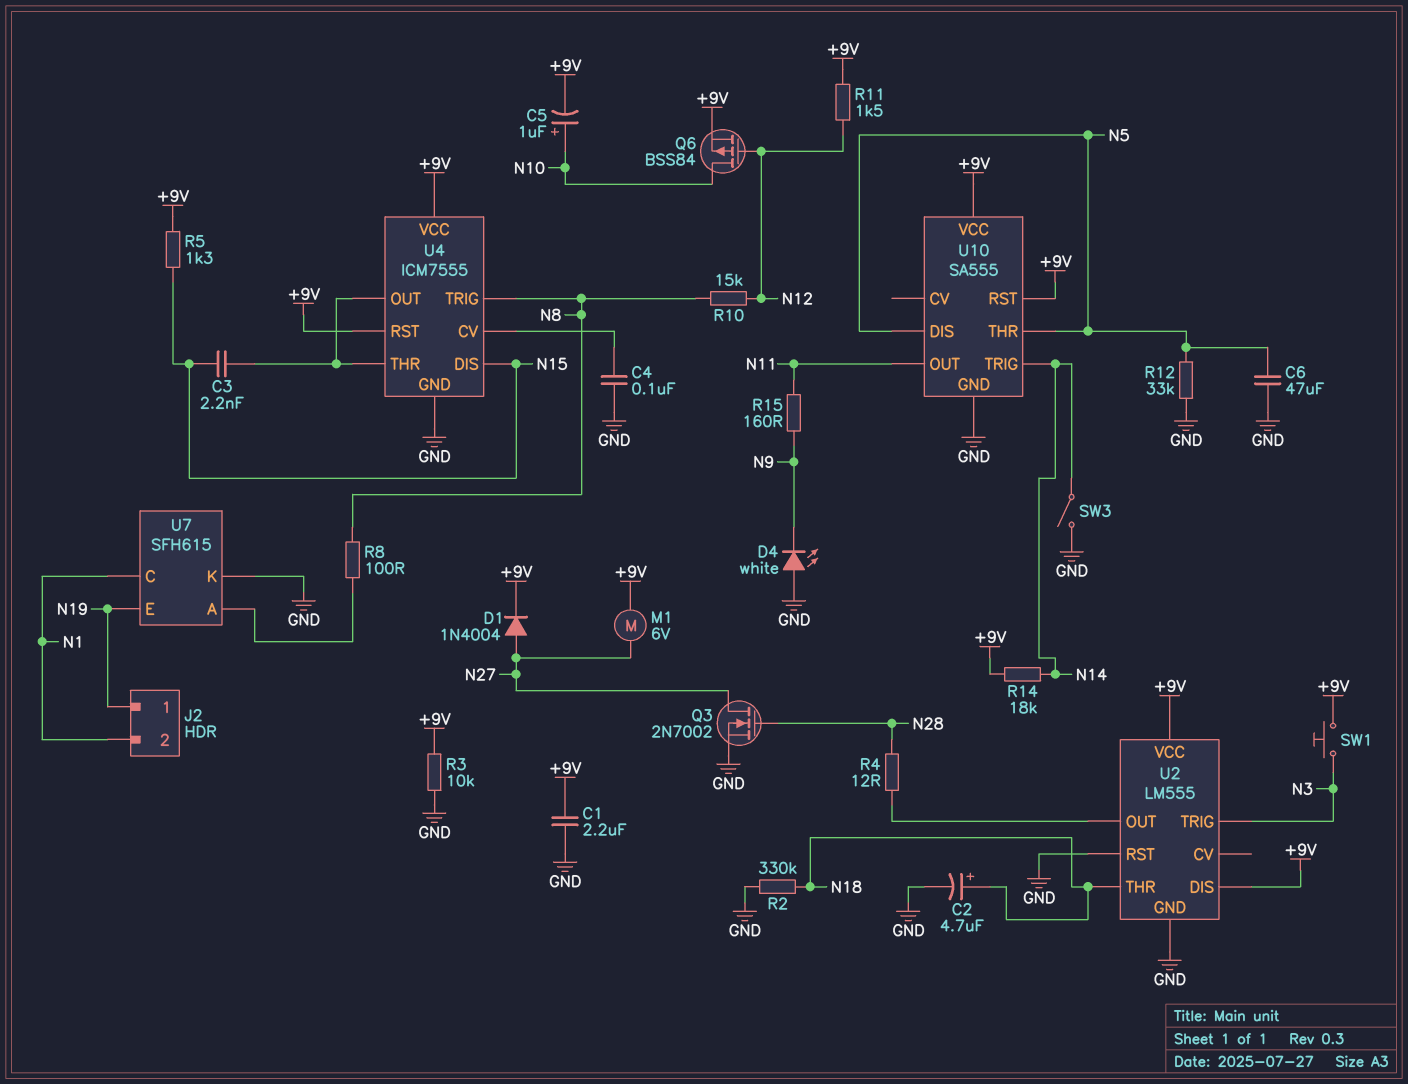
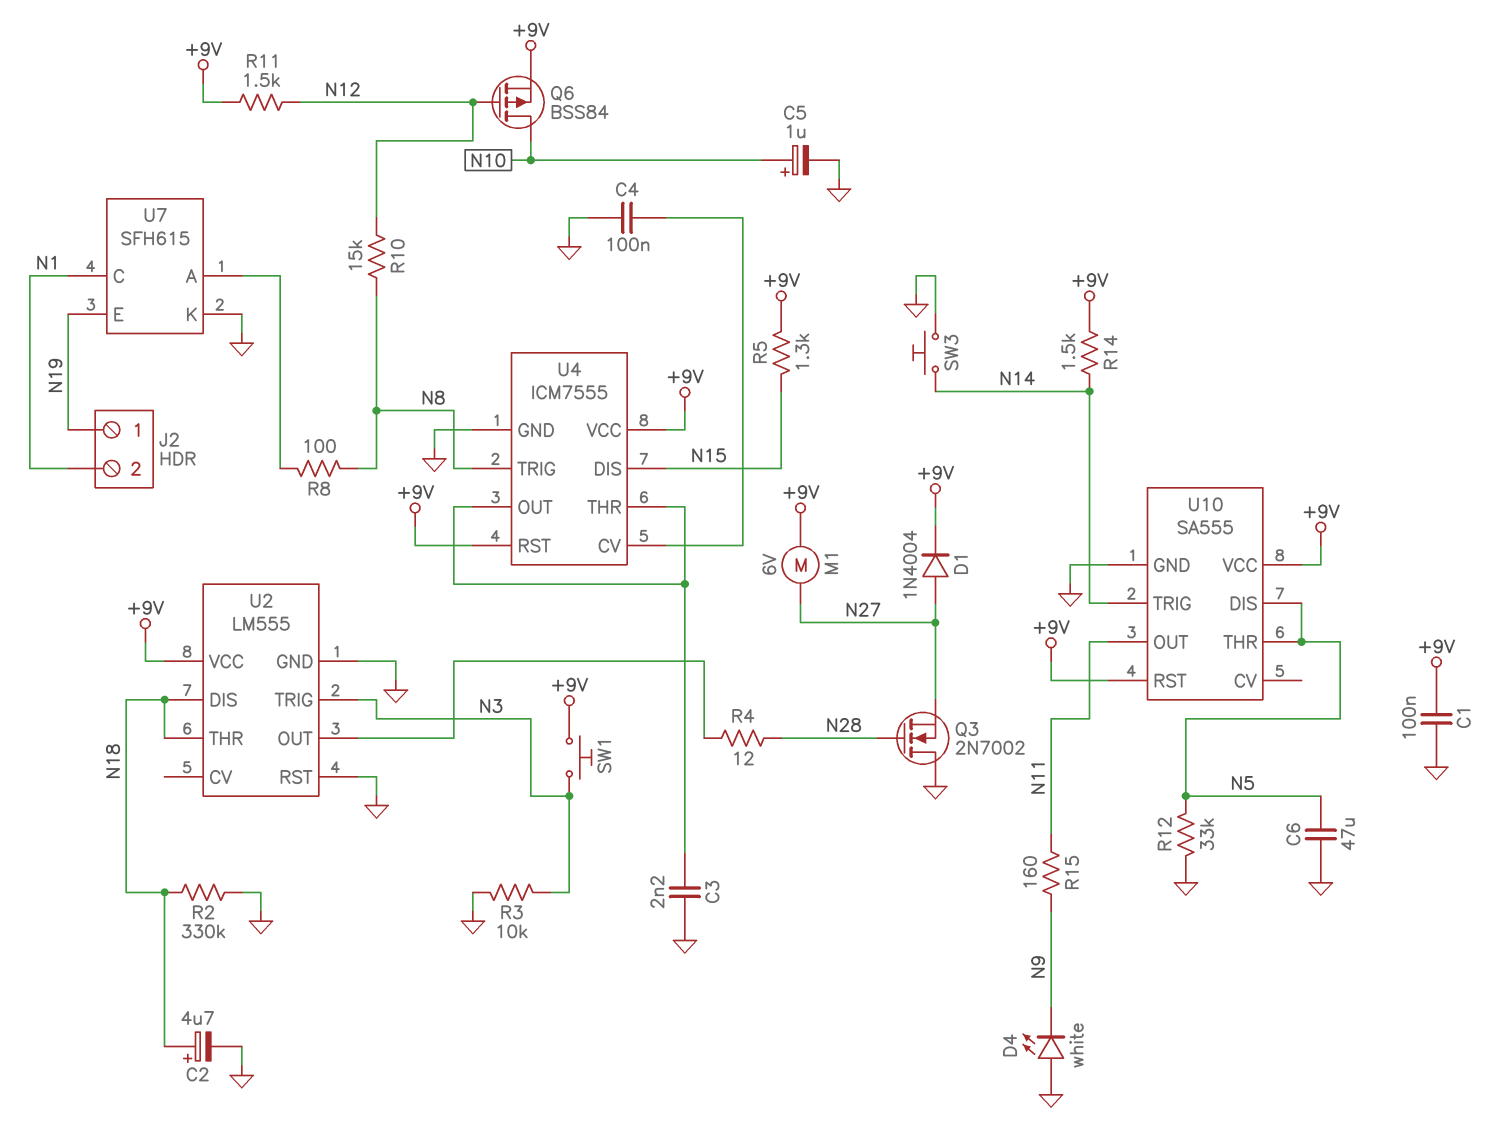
C1: 2.2uF (+9V, GND) -> 100nF (+9V, GND)
C3: 2.2nF (N15, U4/OUT) -> 2.2nF (GND, U4/OUT)
C5: 1uF (plus N10, minus +9V) -> 1uF (plus N10, minus GND)
Q3: NMOS 2N7002 (G N28, D N27, S GND) -> NMOS 2N7002 (G N28, D GND, S N27)
R3: 10k (+9V, GND) -> 10k (GND, N3)
R14: 18k (+9V, N14) -> 1.5k (+9V, N14)
SW3: switch (GND, N14) -> button (GND, N14)
U2 pin DIS: +9V -> N18

